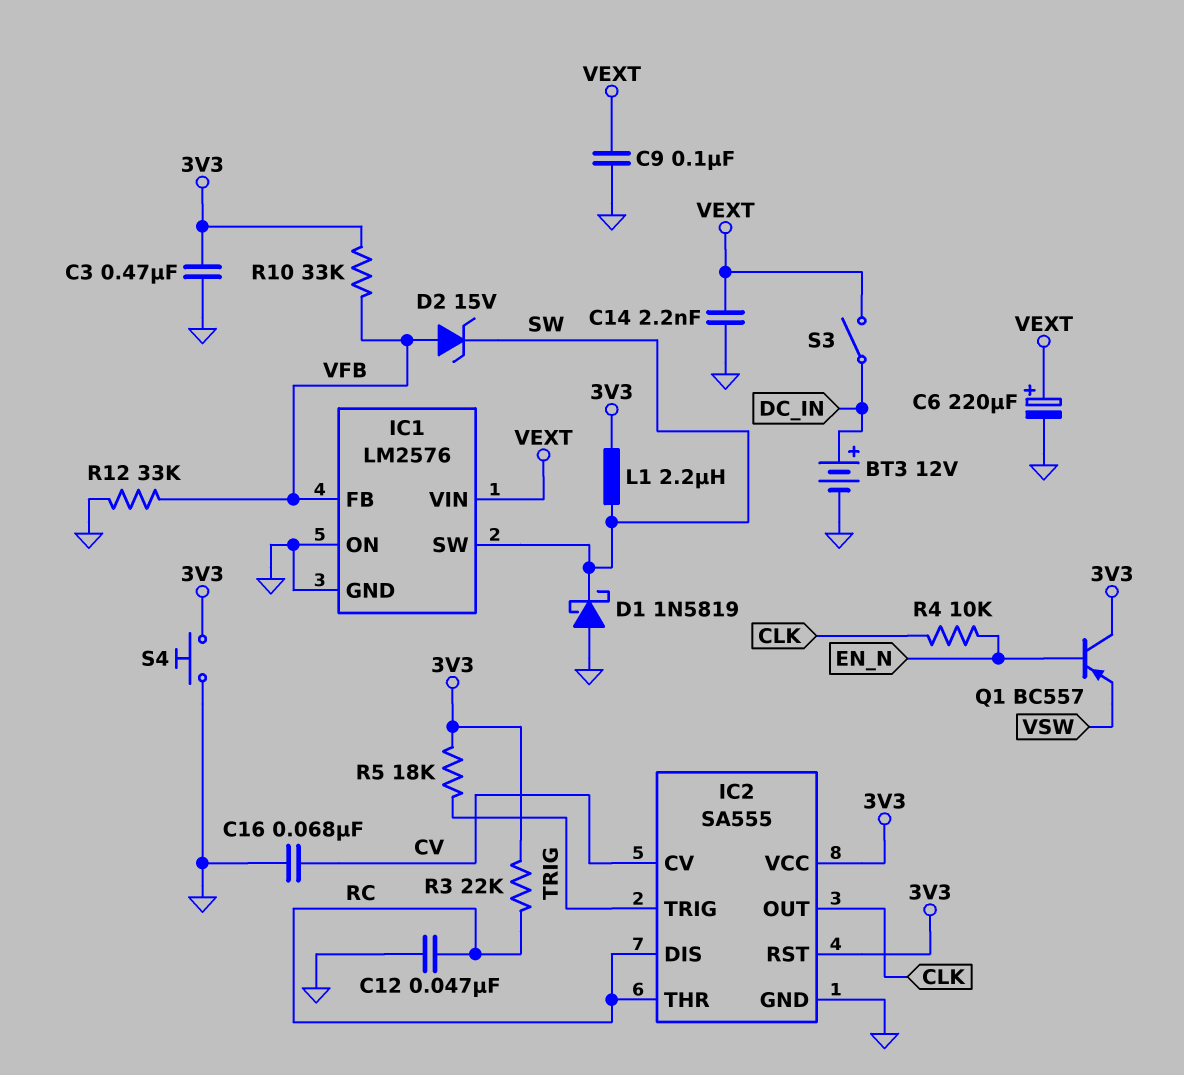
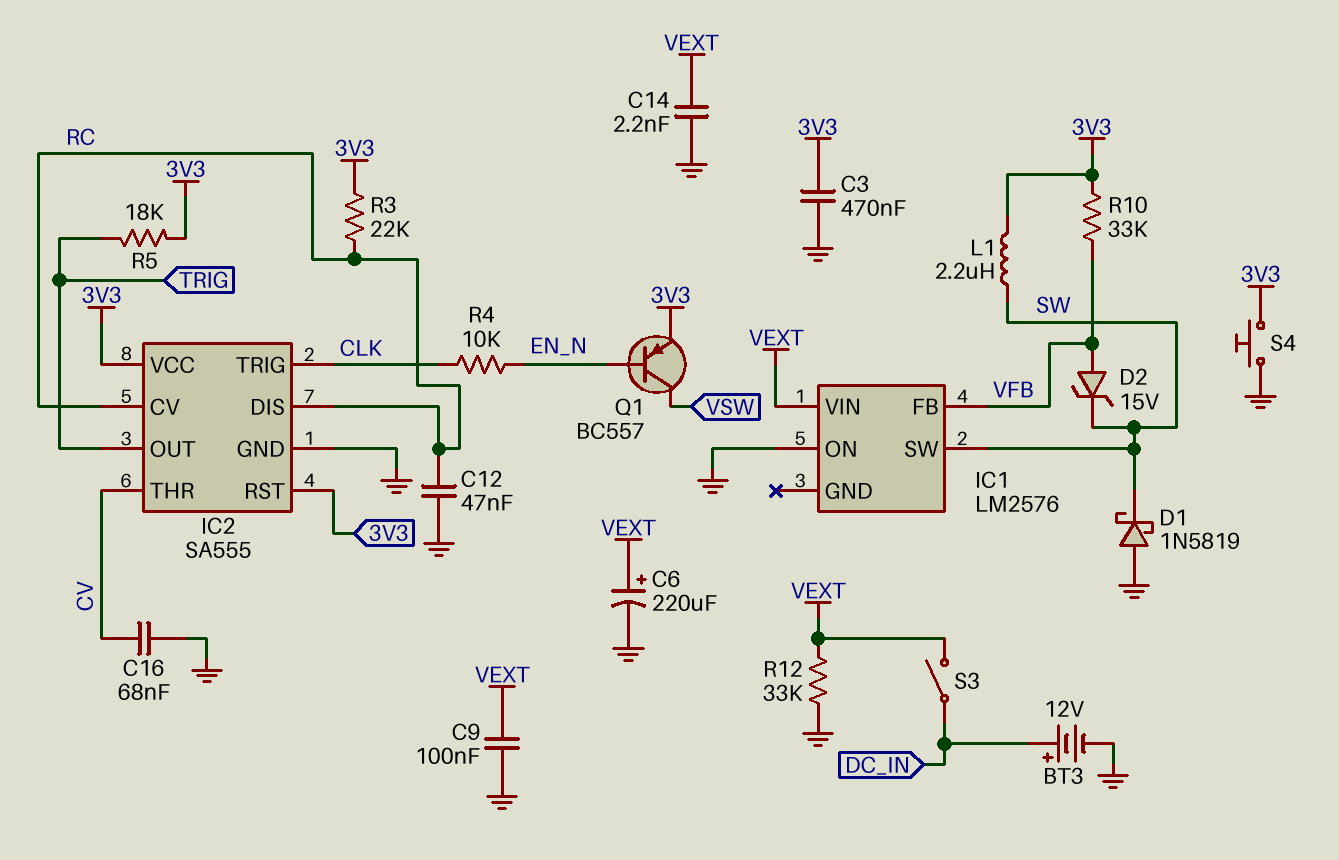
IC1 pin GND: GND -> none
IC2 pin CV: CV -> RC
IC2 pin OUT: CLK -> TRIG
IC2 pin THR: RC -> CV
IC2 pin TRIG: TRIG -> CLK
Q1: PNP BC557 (B EN_N, C 3V3, E VSW) -> PNP BC557 (B EN_N, C VSW, E 3V3)
R12: 33k (GND, VFB) -> 33k (GND, VEXT)

